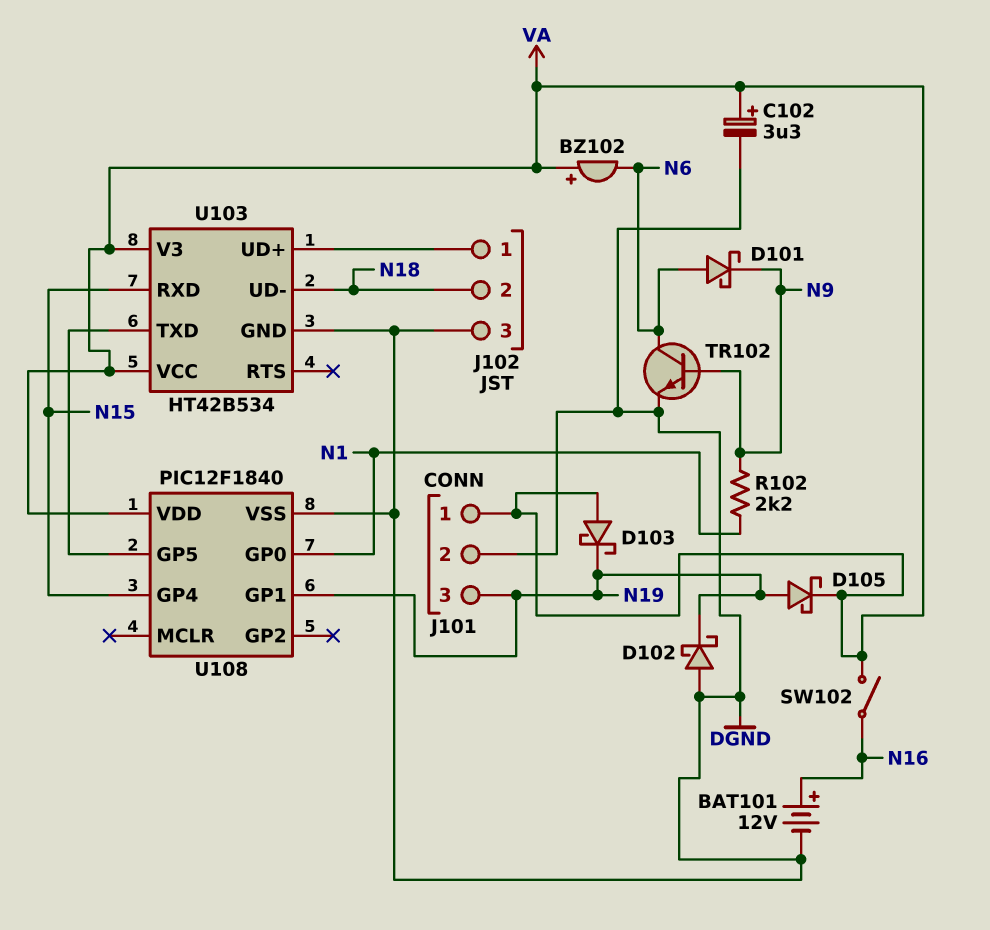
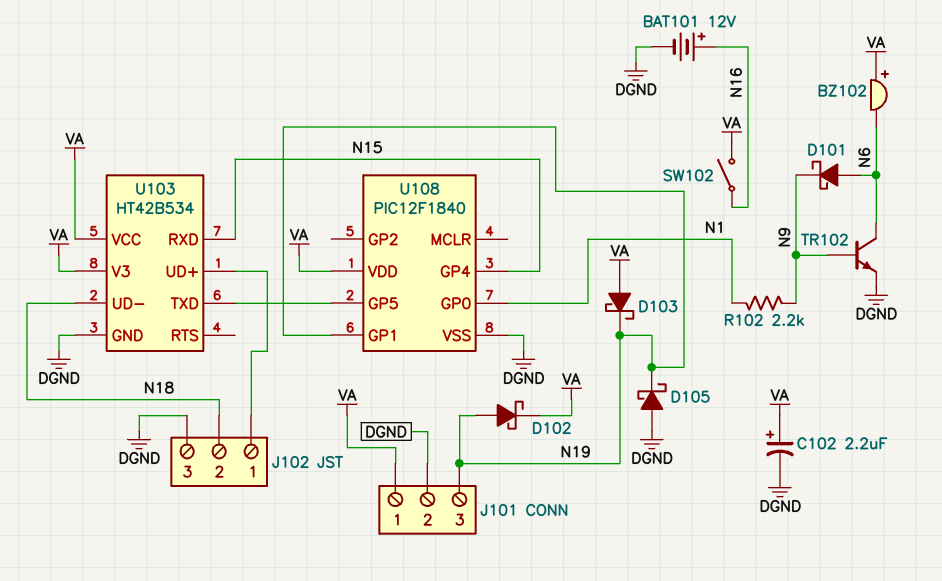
C102: 3.3uF (plus VA, minus DGND) -> 2.2uF (plus VA, minus DGND)
D102: schottky (A DGND, K N19) -> schottky (A N19, K VA)
D105: schottky (A N19, K VA) -> schottky (A DGND, K N19)

